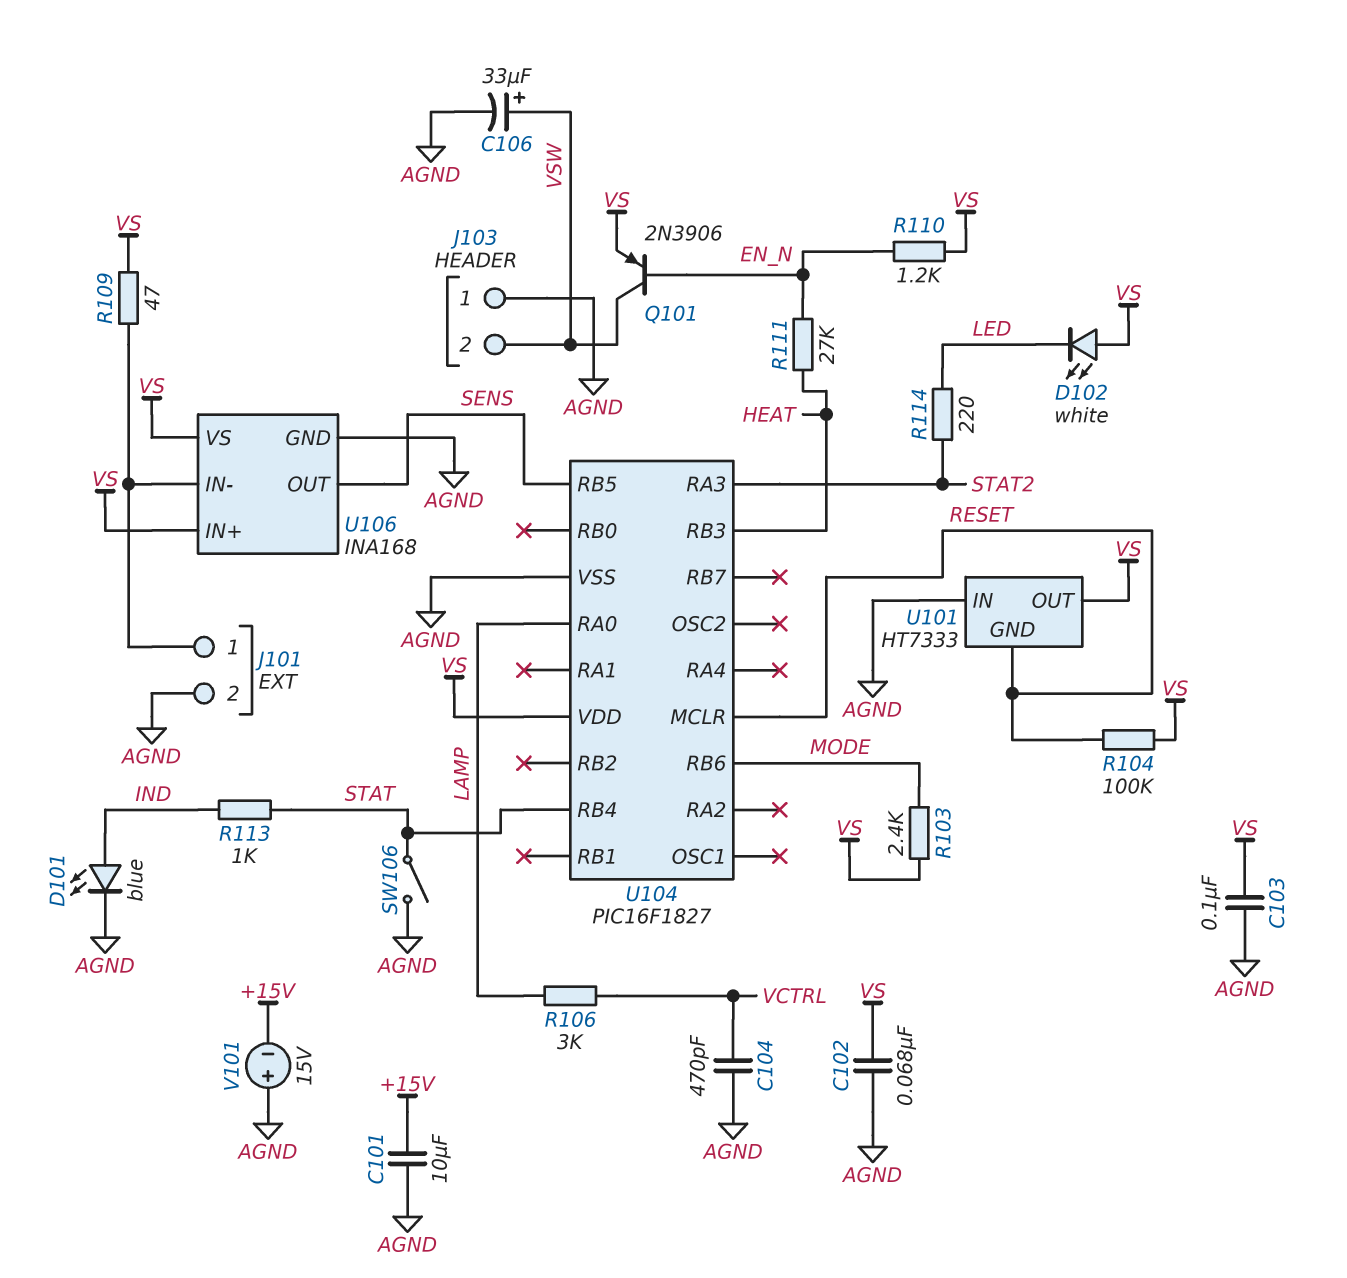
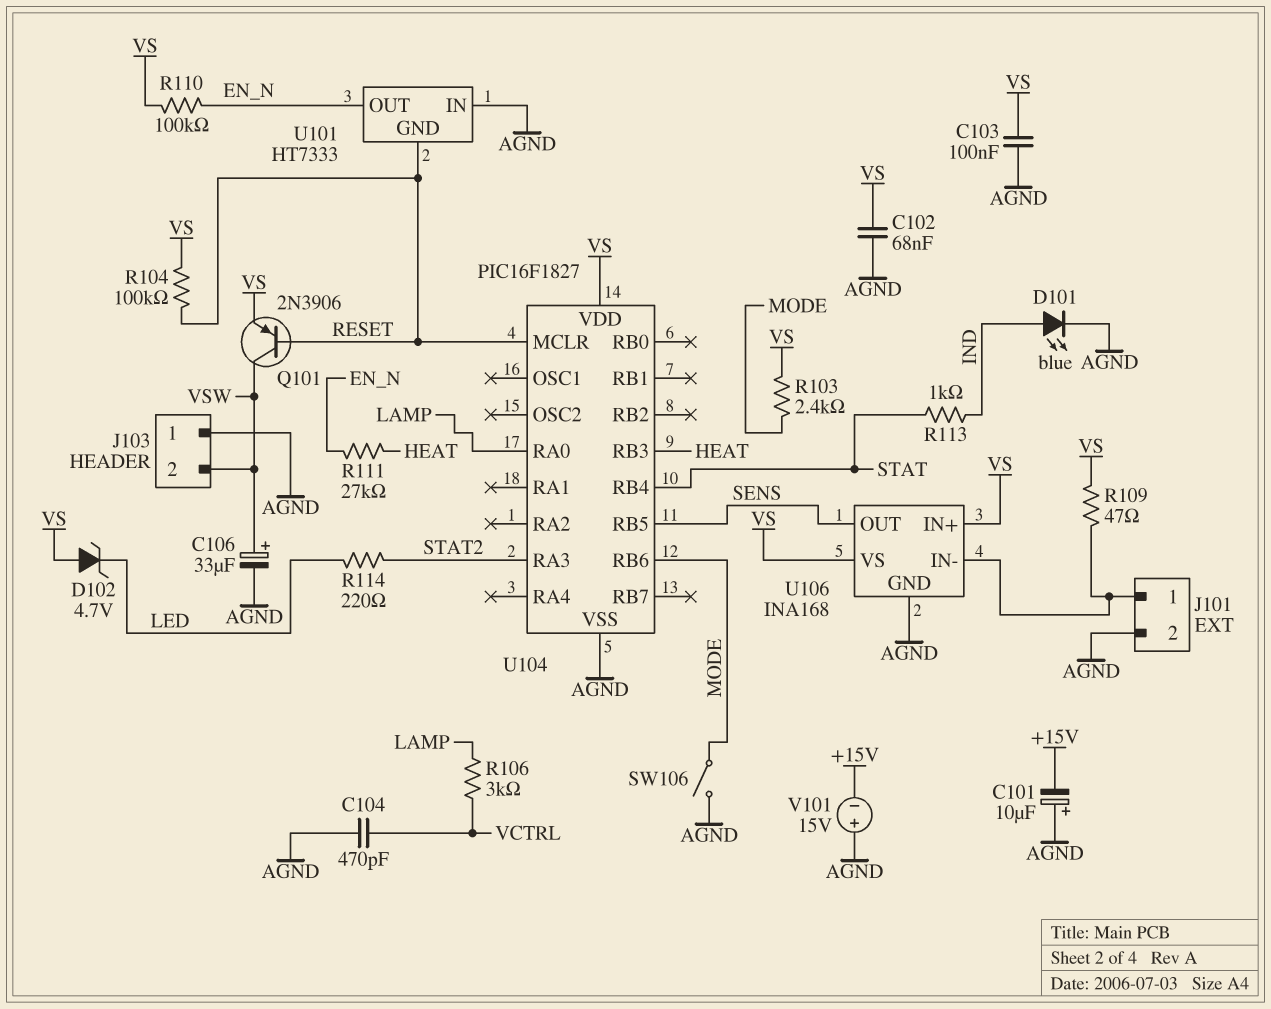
C101: 10uF (+15V, AGND) -> 10uF (plus AGND, minus +15V)
D102: LED white (A VS, K LED) -> zener 4.7V (A VS, K LED)
Q101: PNP 2N3906 (B EN_N, C VSW, E VS) -> PNP 2N3906 (B RESET, C VSW, E VS)
R110: 1.2k (EN_N, VS) -> 100k (EN_N, VS)
SW106: switch (AGND, STAT) -> switch (AGND, MODE)
U101 pin OUT: VS -> EN_N

